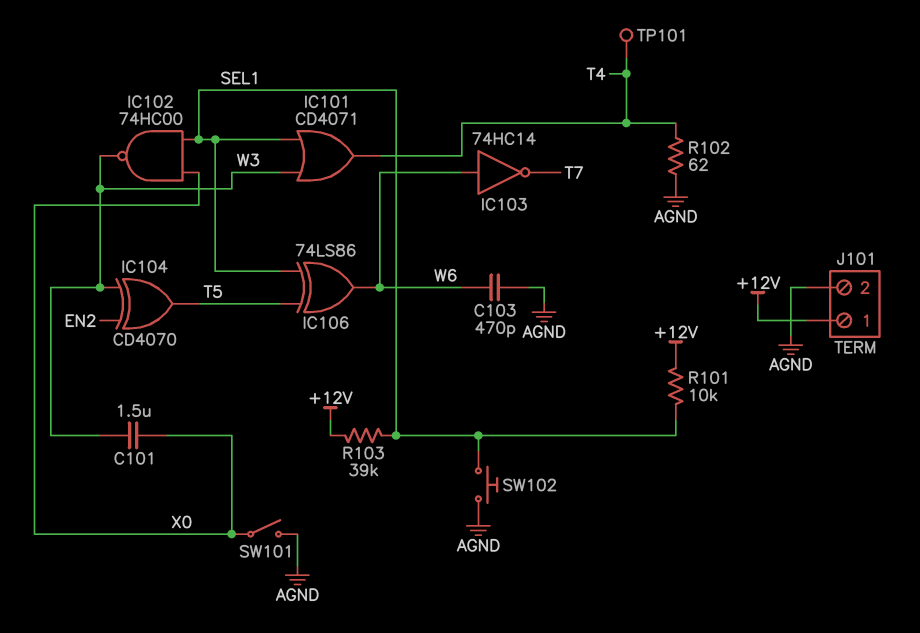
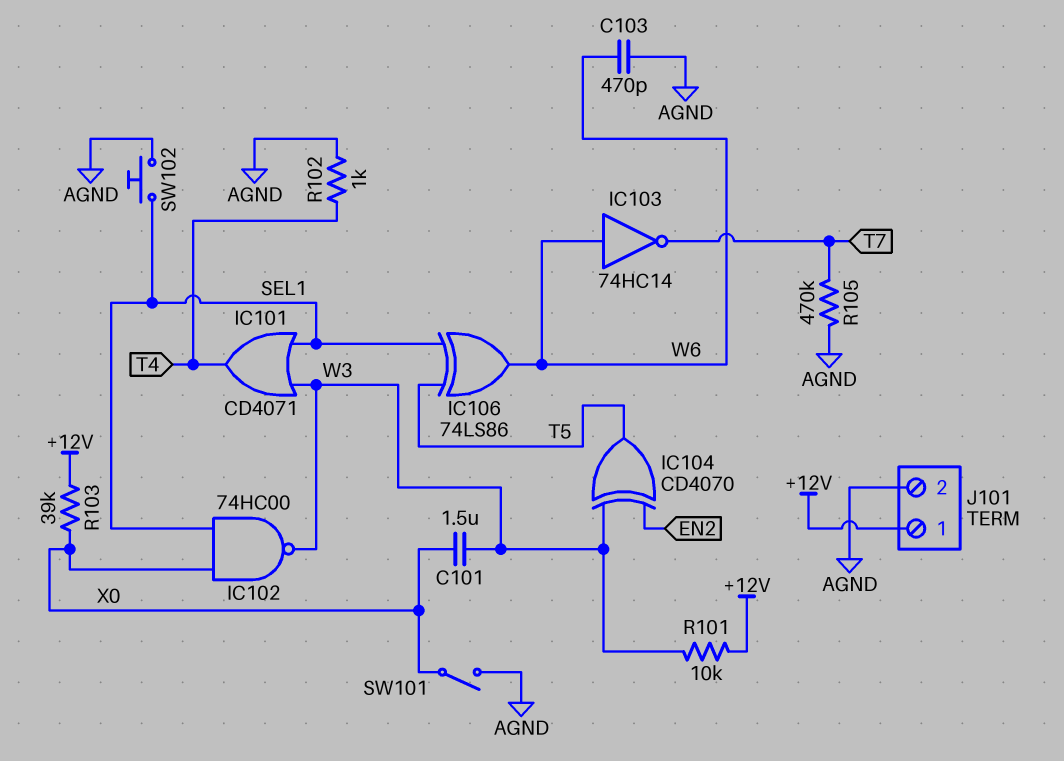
R101: 10k (+12V, SEL1) -> 10k (+12V, W3)
R102: 62 (AGND, T4) -> 1k (AGND, T4)
R103: 39k (+12V, SEL1) -> 39k (+12V, X0)
R105: none -> 470k (AGND, T7)
TP101: test point (T4) -> none

